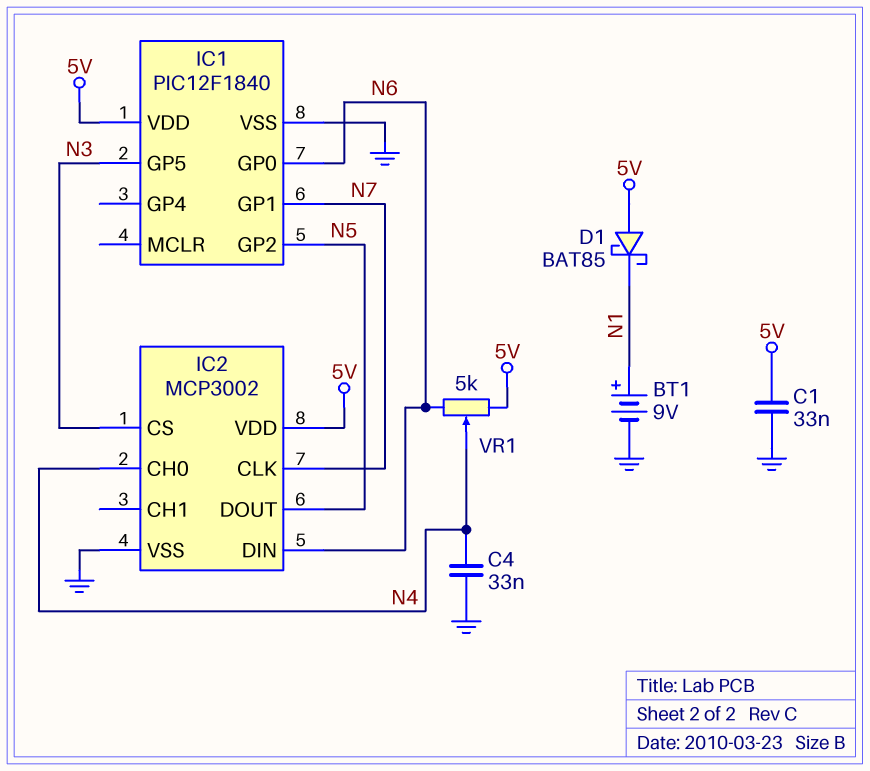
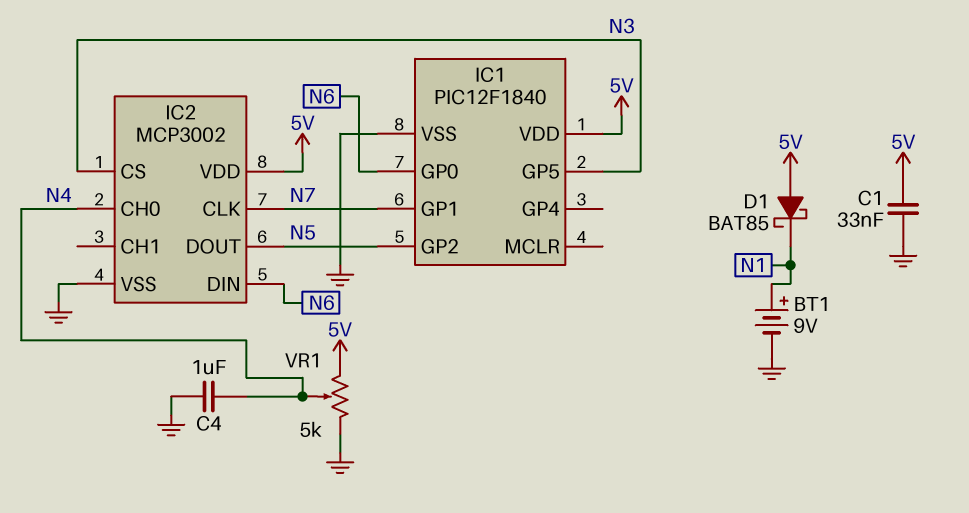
C4: 33nF (GND, N4) -> 1uF (GND, N4)
VR1: 5k (5V, N6, wiper N4) -> 5k (5V, GND, wiper N4)

